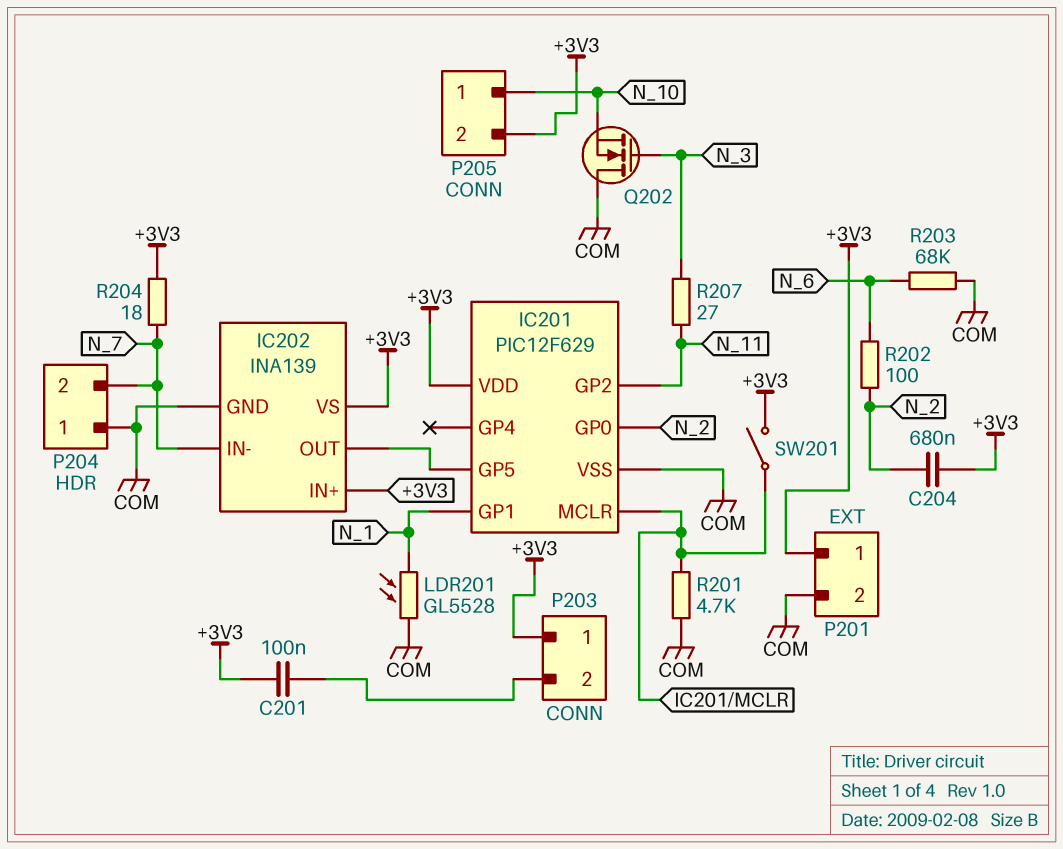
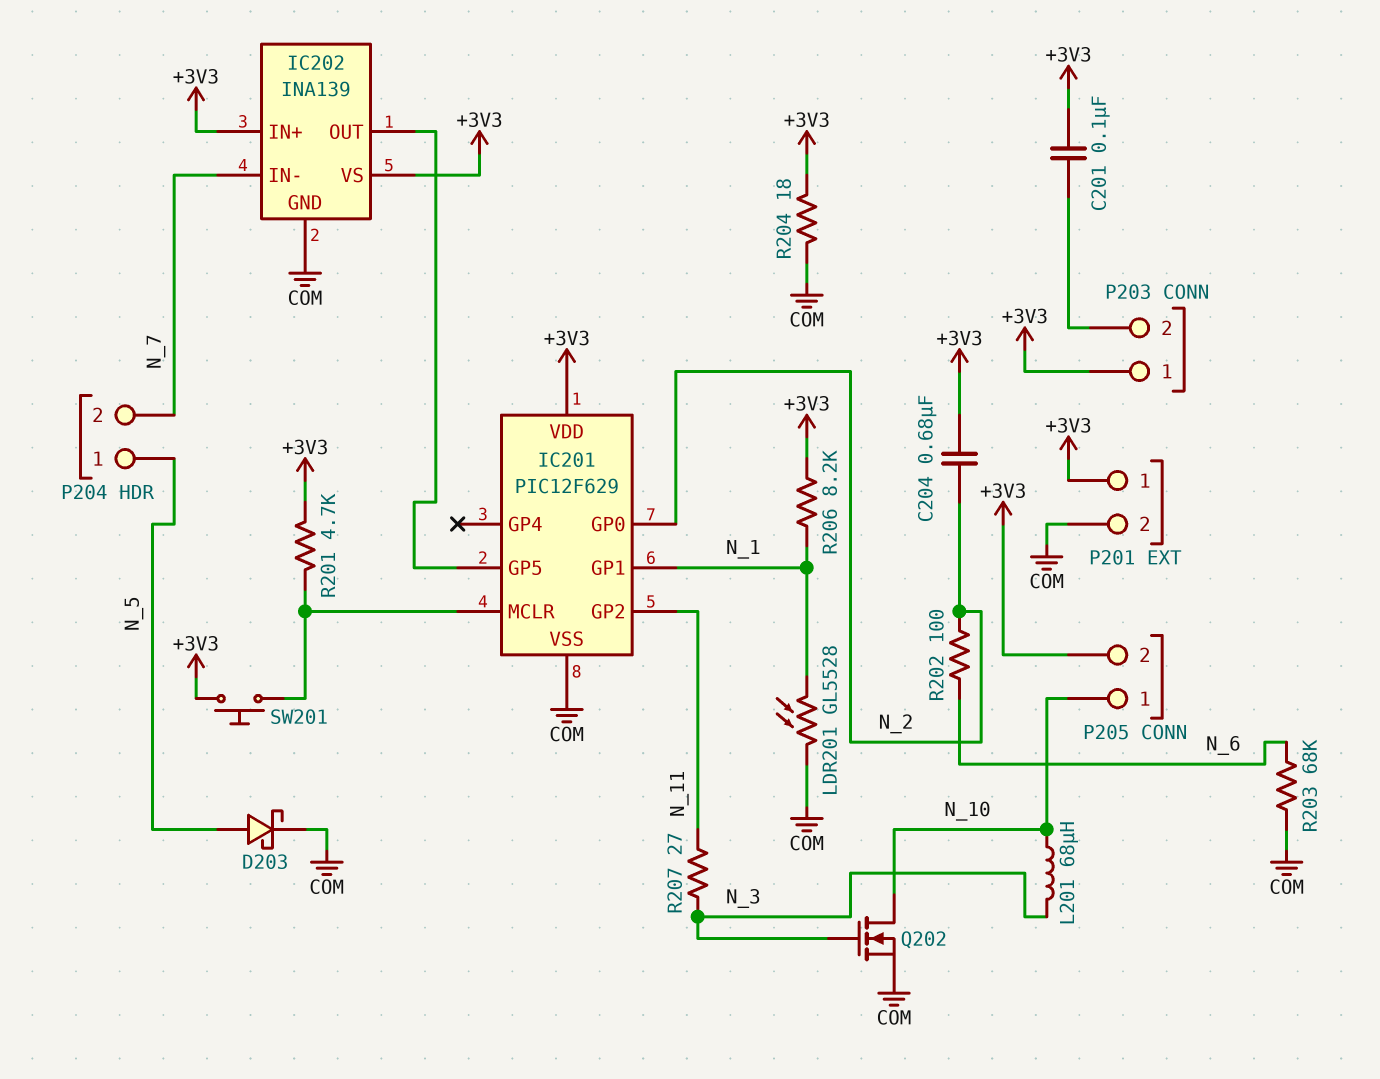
D203: none -> schottky (A N_5, K COM)
L201: none -> 68uH (N_3, N_10)
P204 pin 1: COM -> N_5
Q202: NMOS (G N_3, D COM, S N_10) -> NMOS (G N_3, D N_10, S COM)
R201: 4.7k (COM, IC201/MCLR) -> 4.7k (+3V3, IC201/MCLR)
R204: 18 (+3V3, N_7) -> 18 (+3V3, COM)
R206: none -> 8.2k (+3V3, N_1)
SW201: switch (+3V3, IC201/MCLR) -> button (+3V3, IC201/MCLR)

